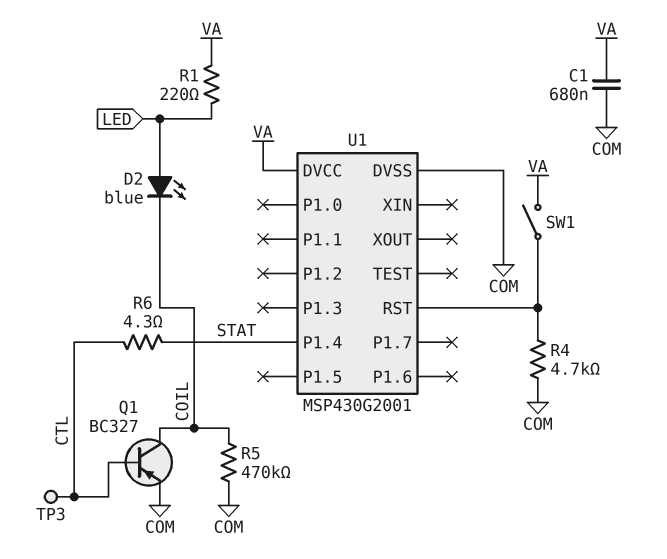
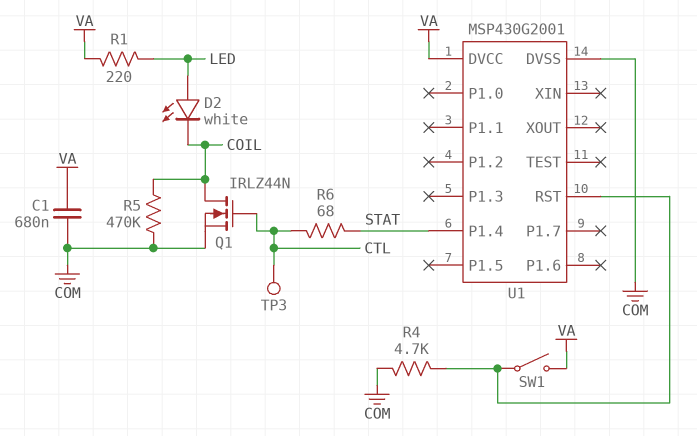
D2: LED blue (A LED, K COIL) -> LED white (A LED, K COIL)
Q1: PNP BC327 (B CTL, C COIL, E COM) -> NMOS IRLZ44N (G CTL, D COIL, S COM)
R6: 4.3 (CTL, STAT) -> 68 (CTL, STAT)

